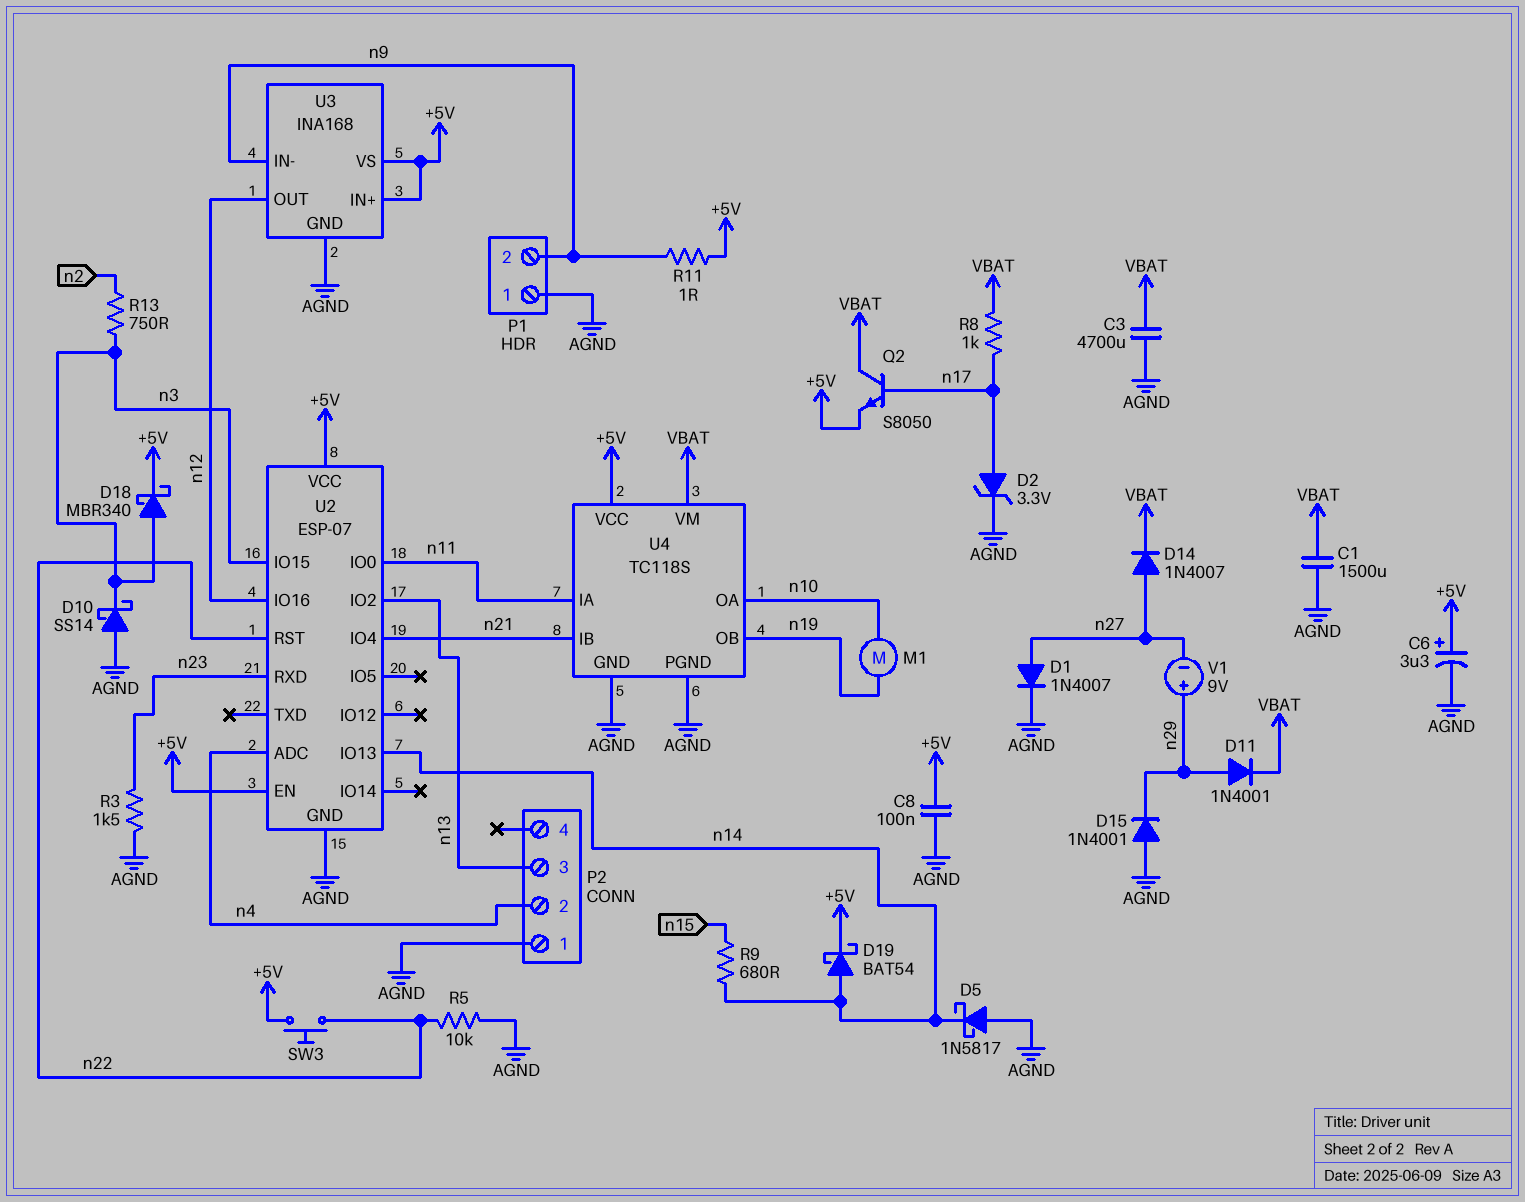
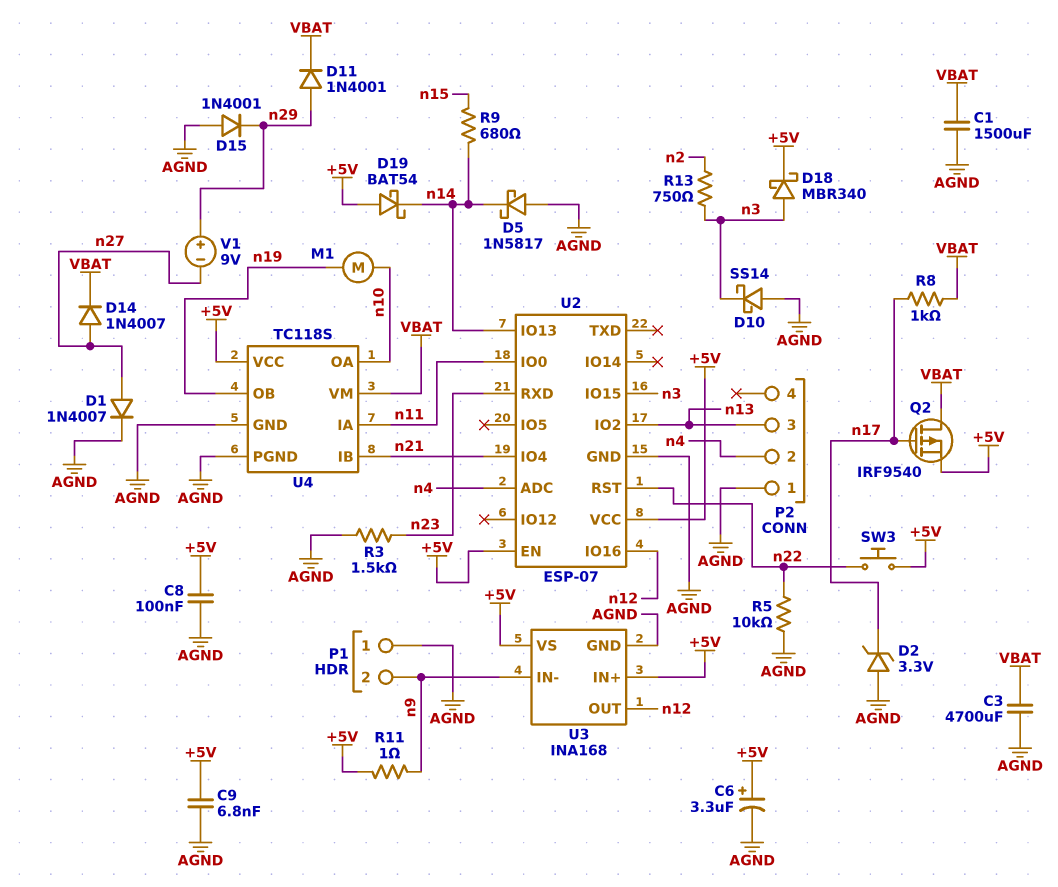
C9: none -> 6.8nF (+5V, AGND)
D2: zener 3.3V (A n17, K AGND) -> zener 3.3V (A AGND, K n17)
D19: schottky BAT54 (A n14, K +5V) -> schottky BAT54 (A +5V, K n14)
Q2: NPN S8050 (B n17, C VBAT, E +5V) -> PMOS IRF9540 (G n17, D VBAT, S +5V)

